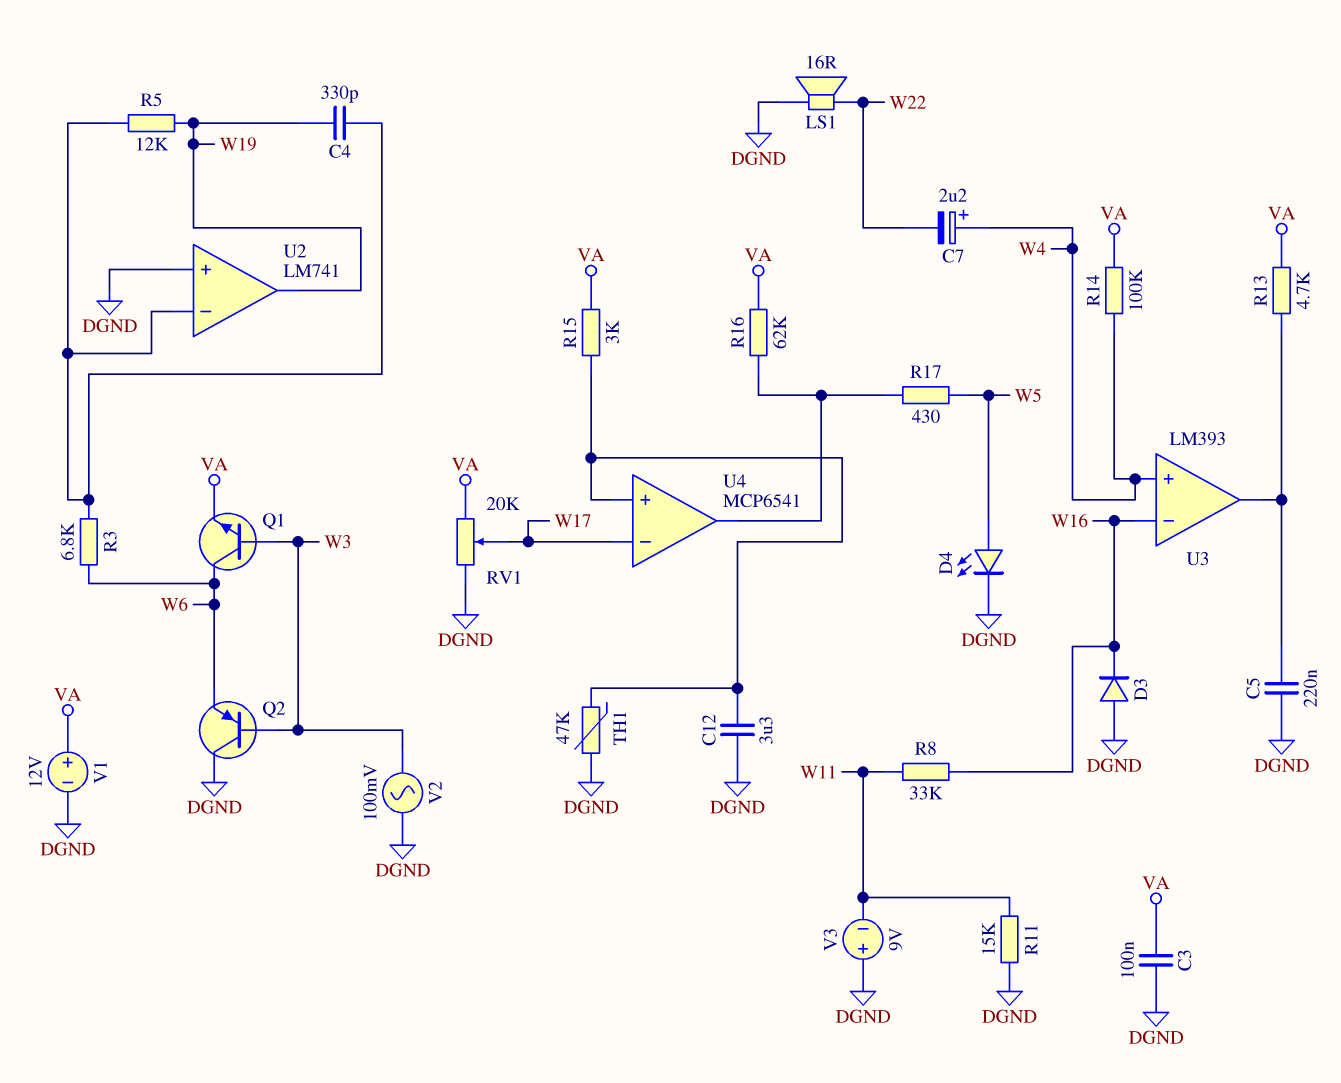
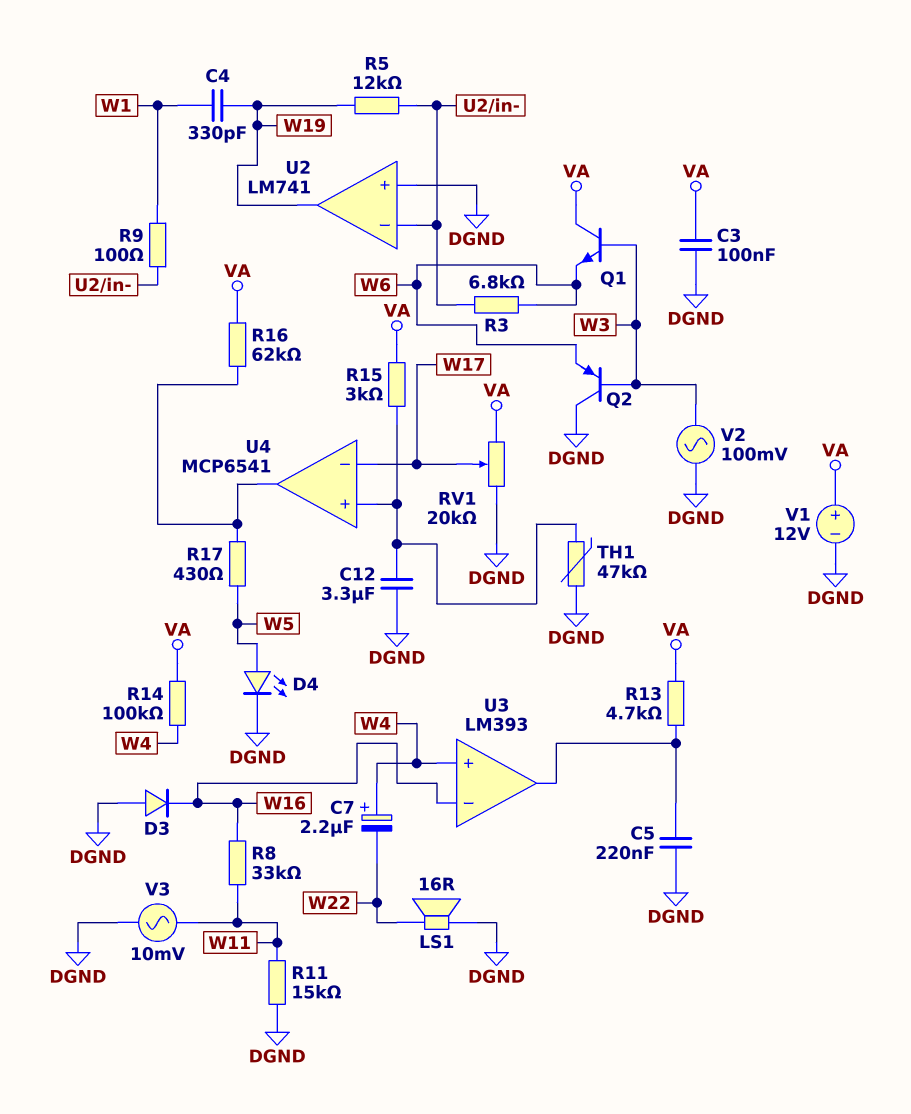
C4: 330pF (U2/in-, W19) -> 330pF (W1, W19)
Q1: NPN (B W3, C W6, E VA) -> NPN (B W3, C VA, E W6)
R9: none -> 100 (U2/in-, W1)
V3: 9V (plus DGND, minus W11) -> AC 10mV (DGND, W11)

